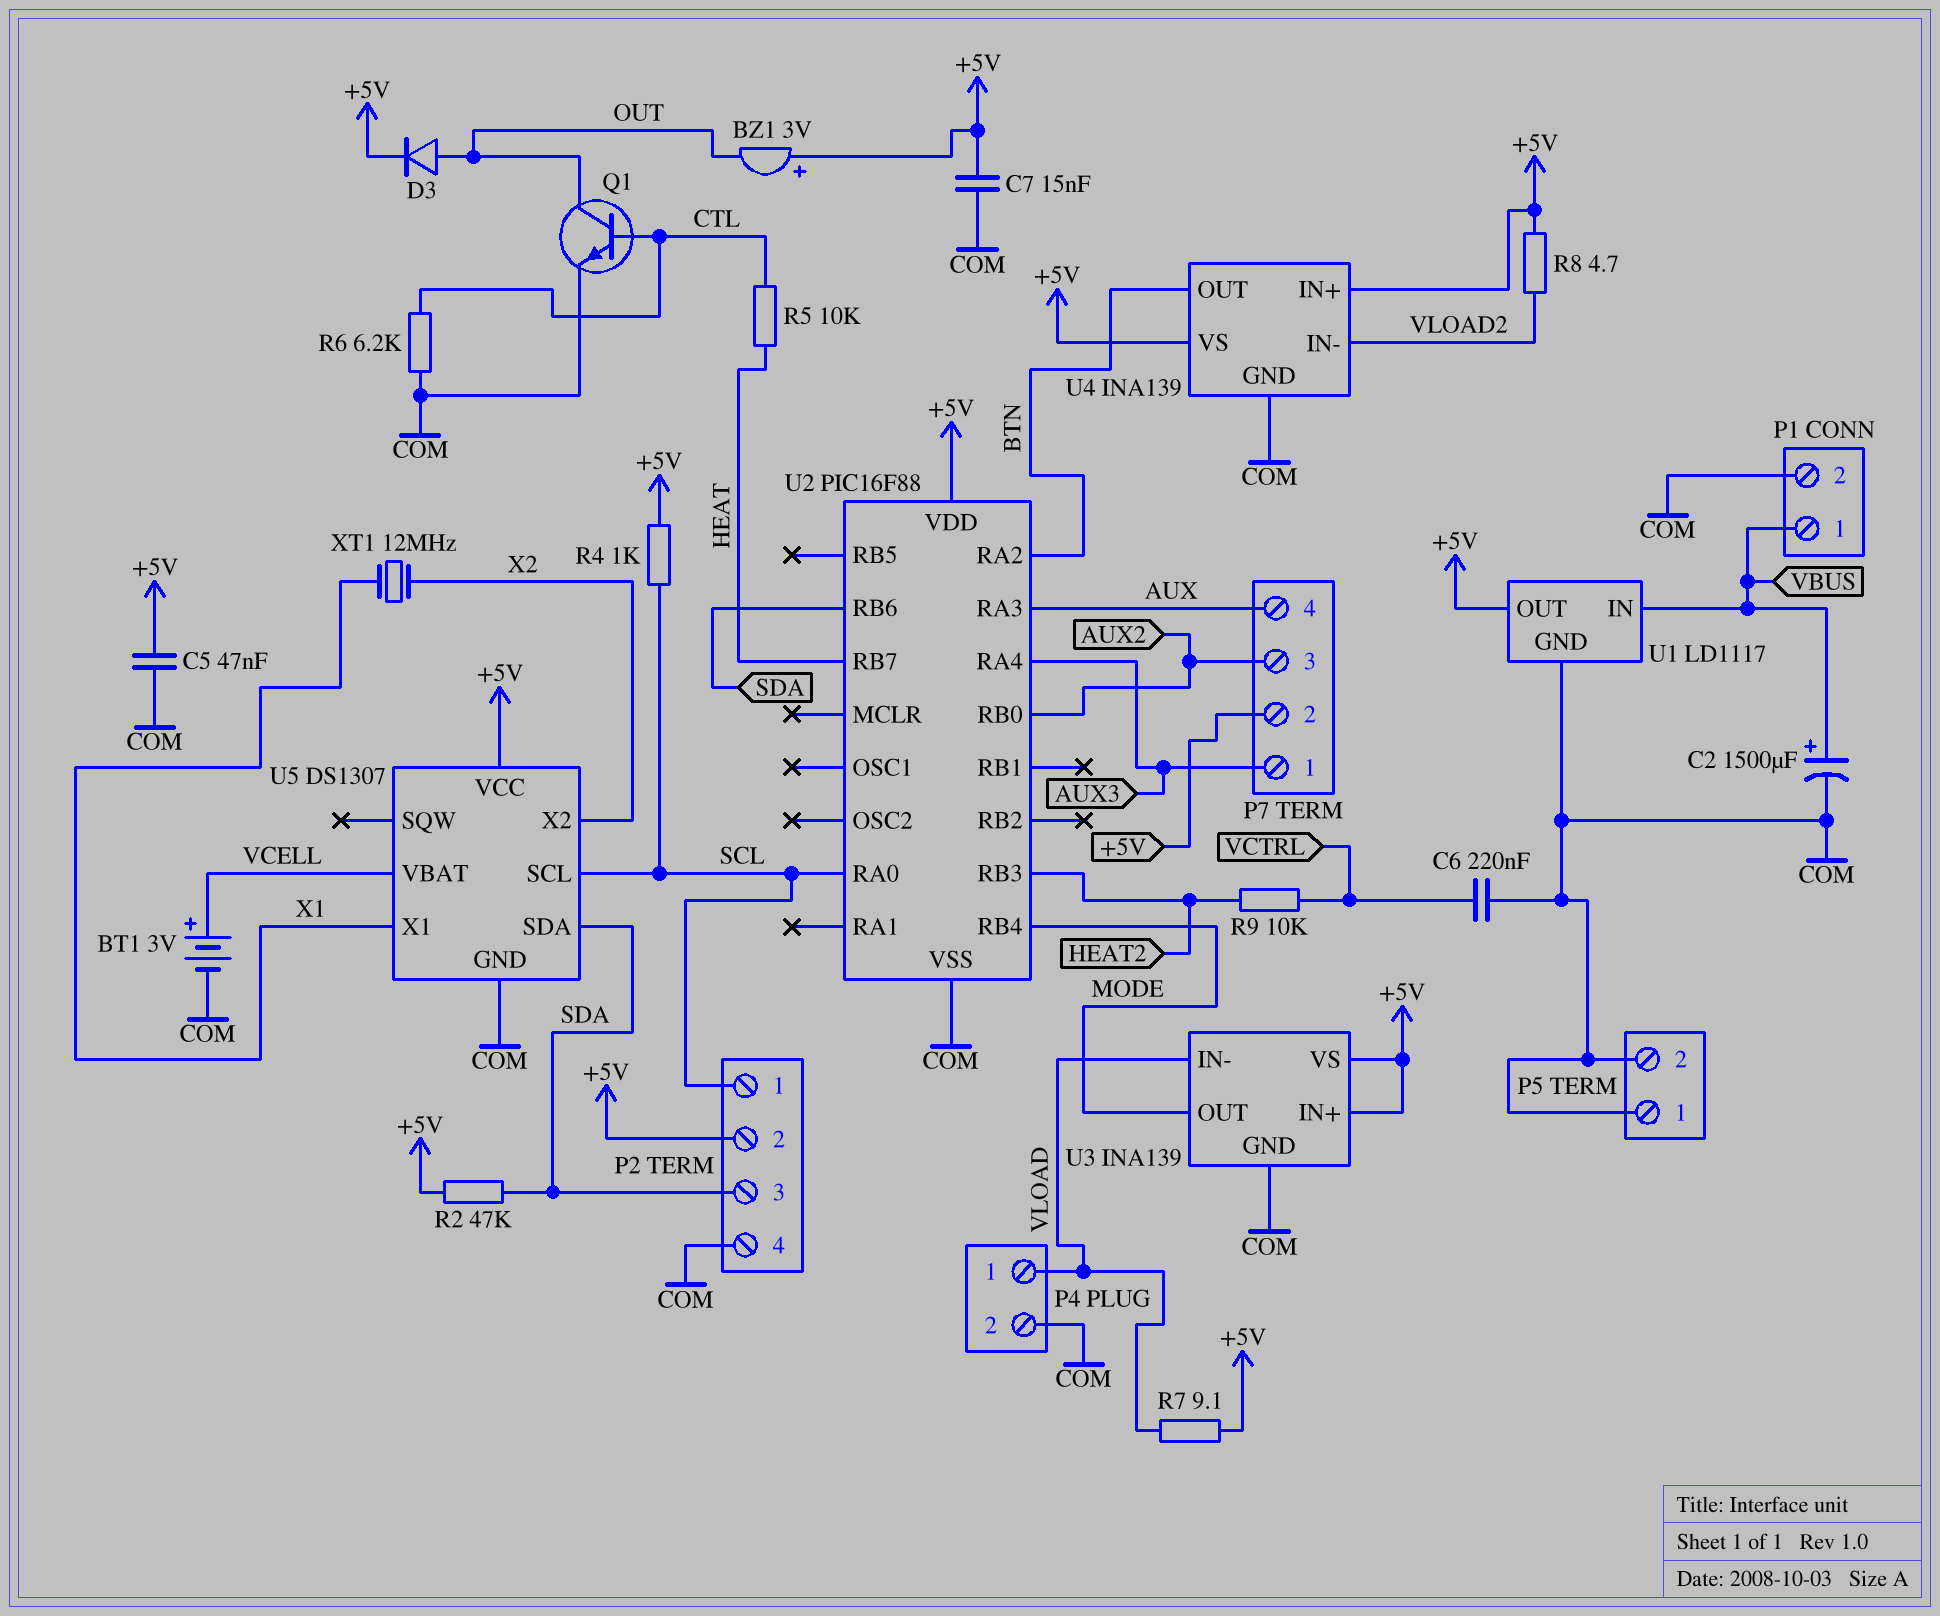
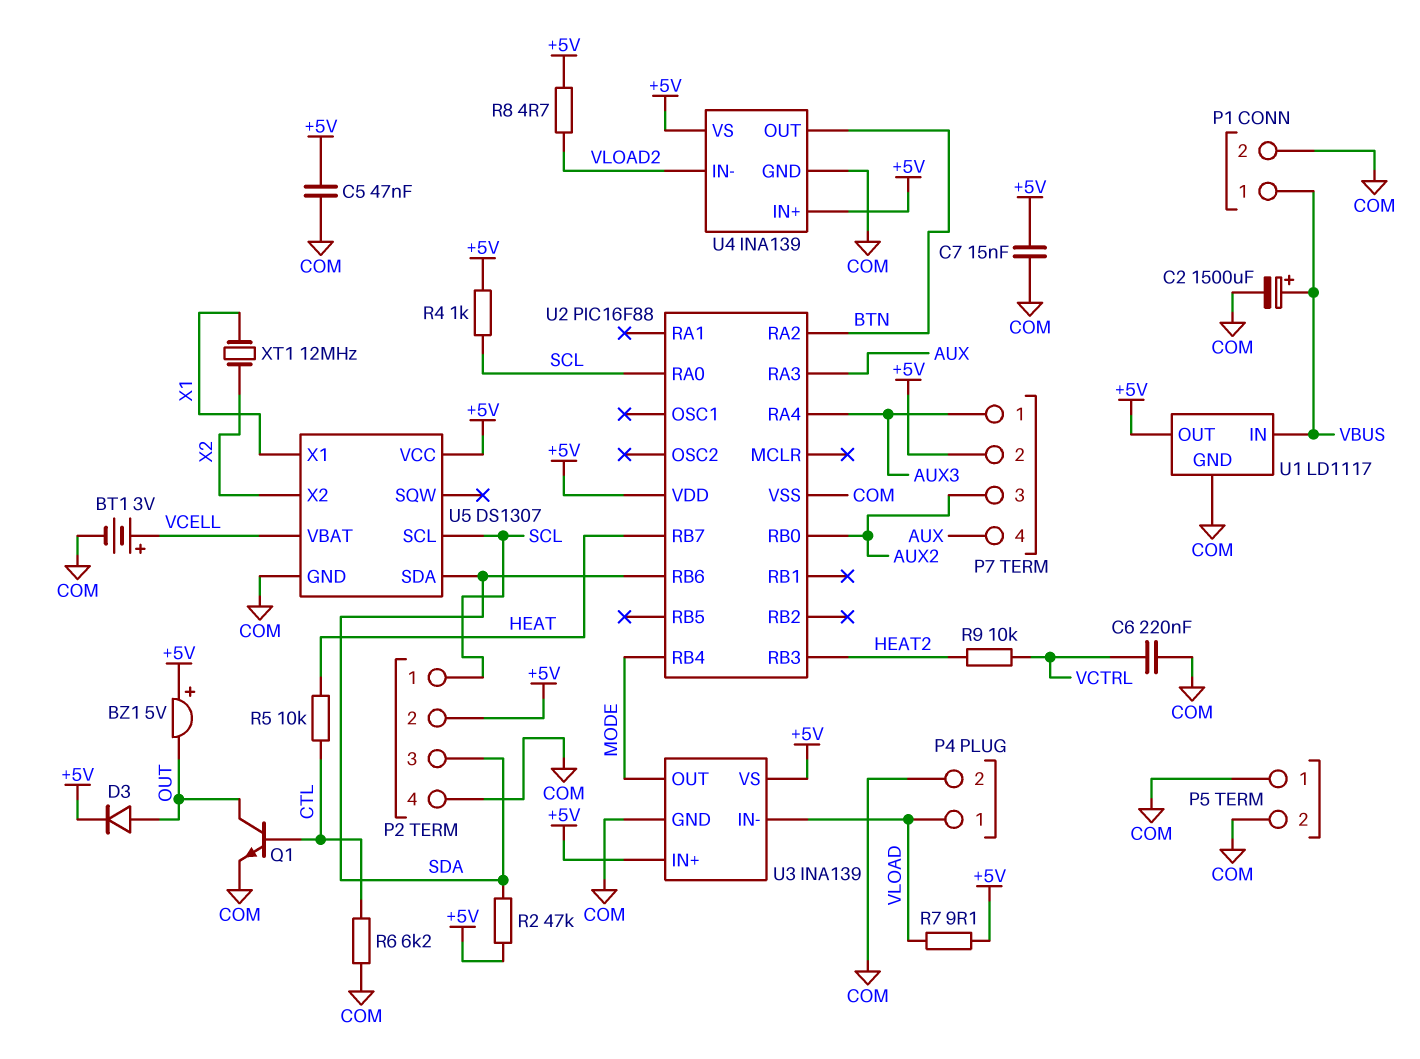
BZ1: buzzer 3V (plus +5V, minus OUT) -> buzzer 5V (plus +5V, minus OUT)

